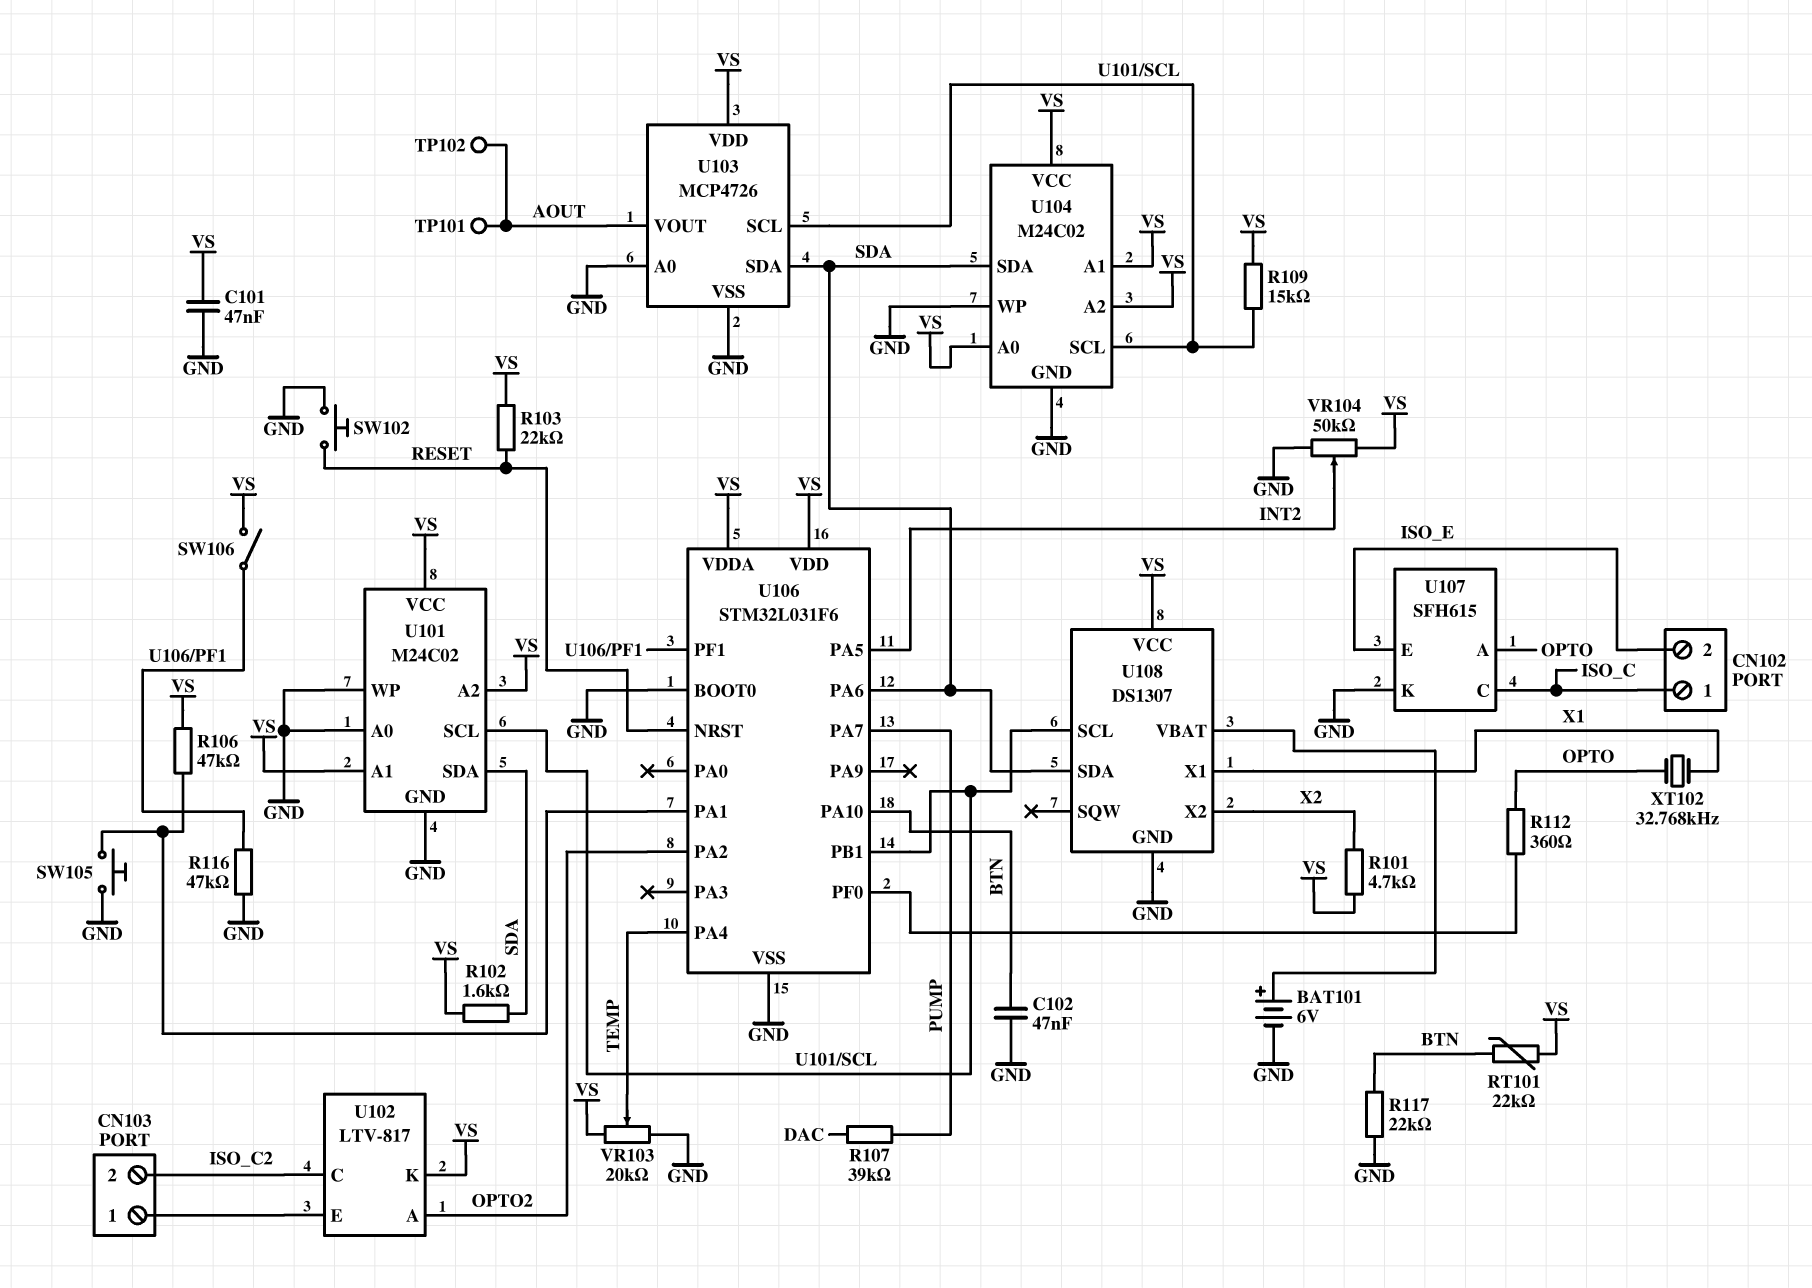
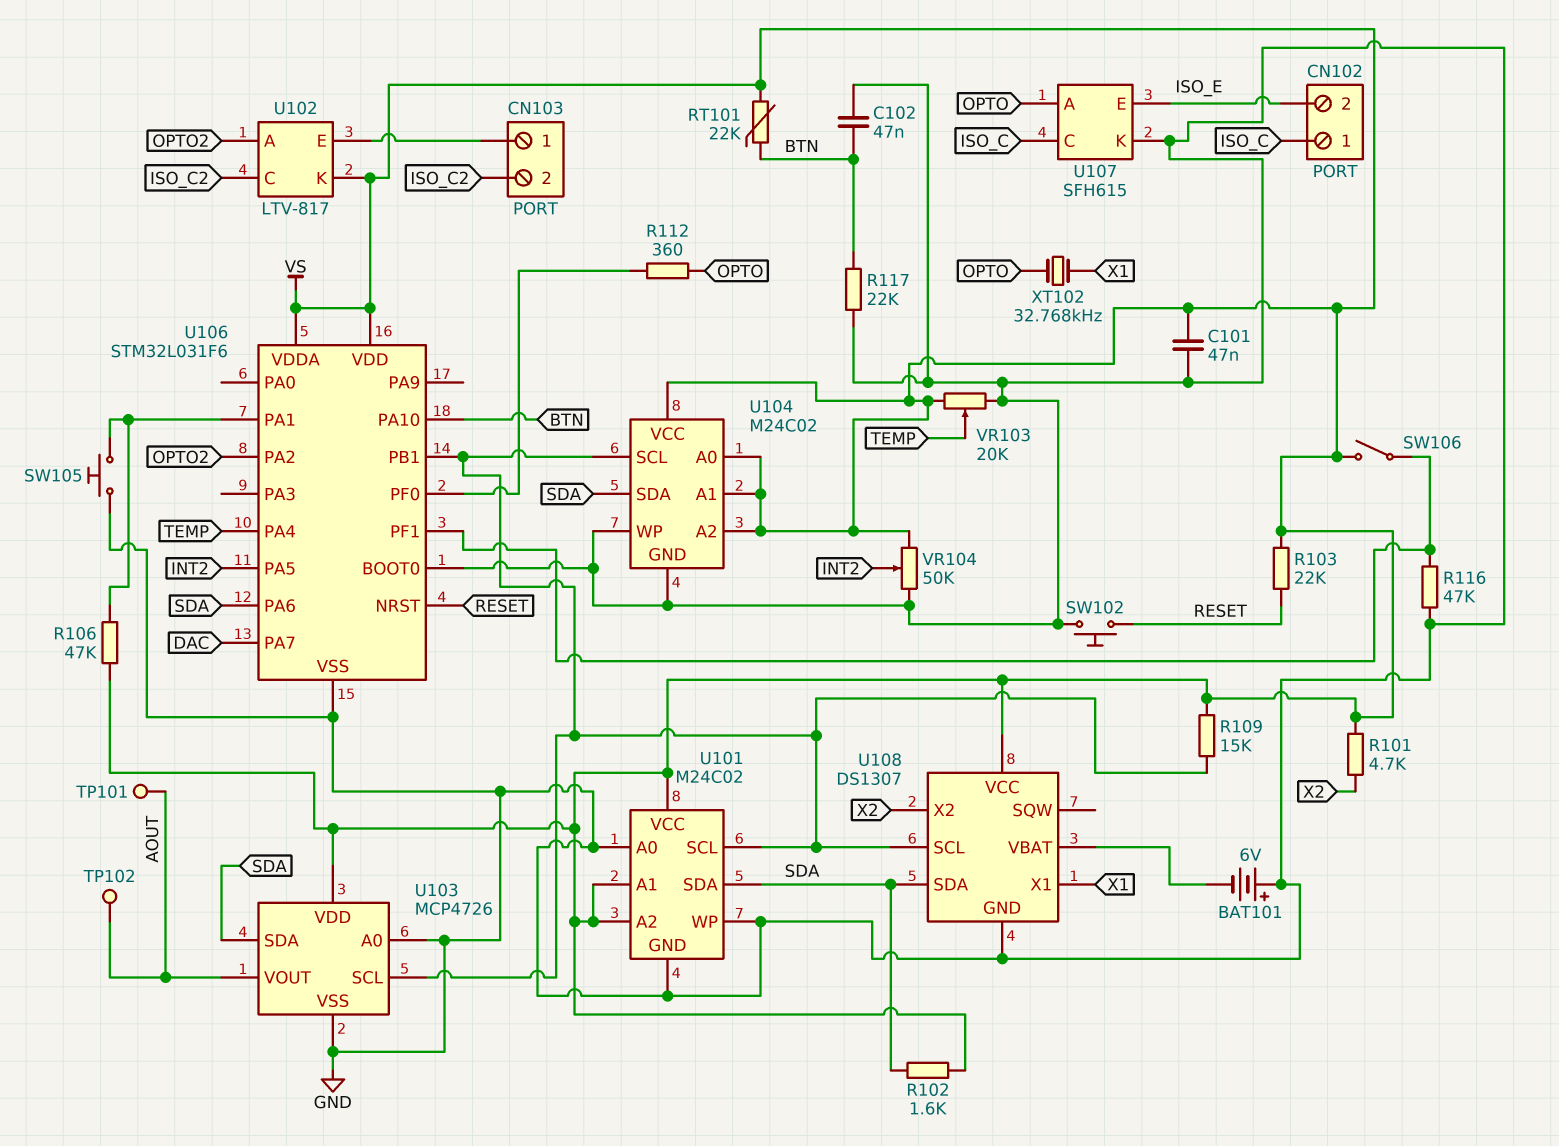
BAT101: 6V (plus U108/VBAT, minus GND) -> 6V (plus GND, minus U108/VBAT)
R107: 39k (DAC, PUMP) -> none
U106 pin PA7: PUMP -> DAC

